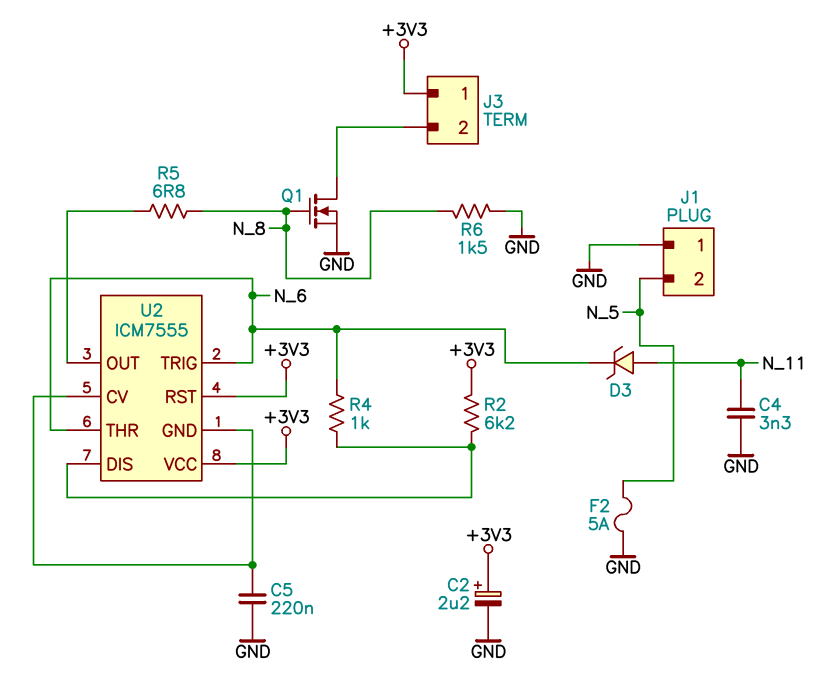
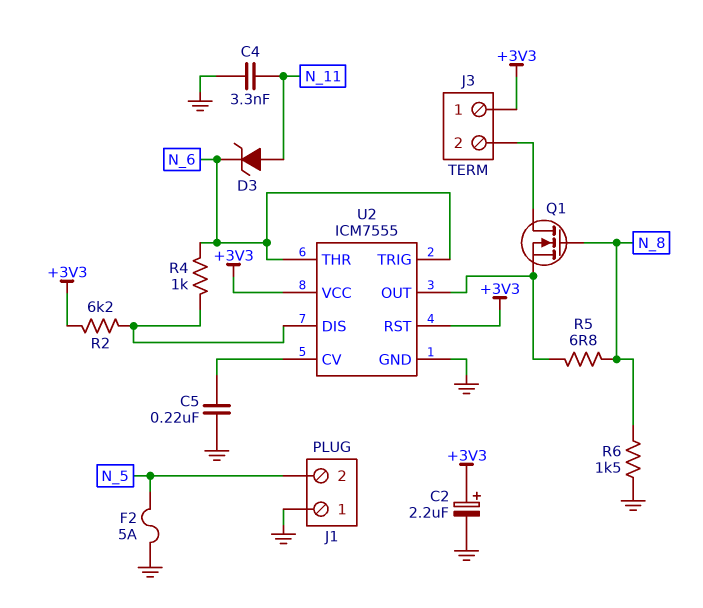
Q1: NMOS (G N_8, D J3/2, S GND) -> NMOS (G N_8, D J3/2, S U2/OUT)
U2 pin GND: U2/CV -> GND

